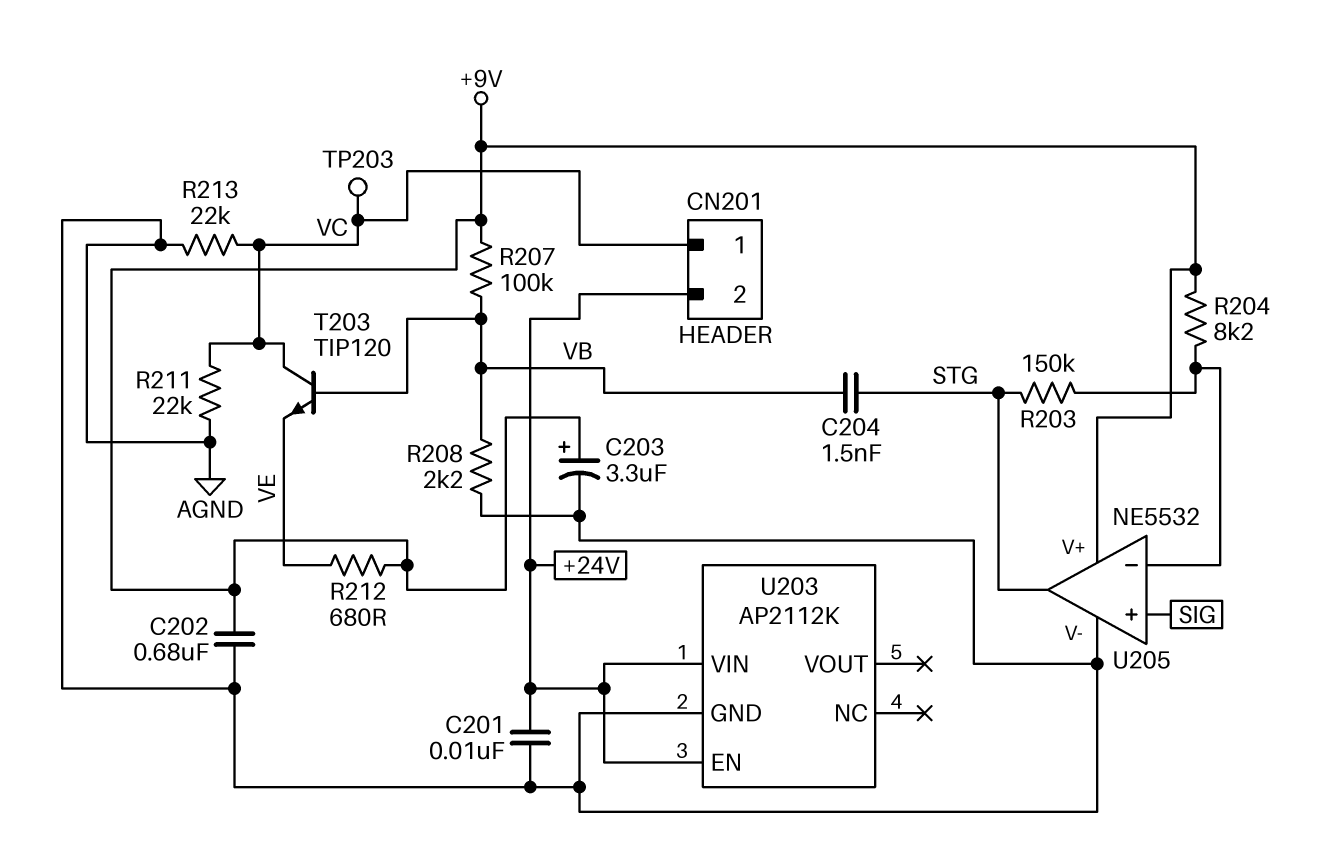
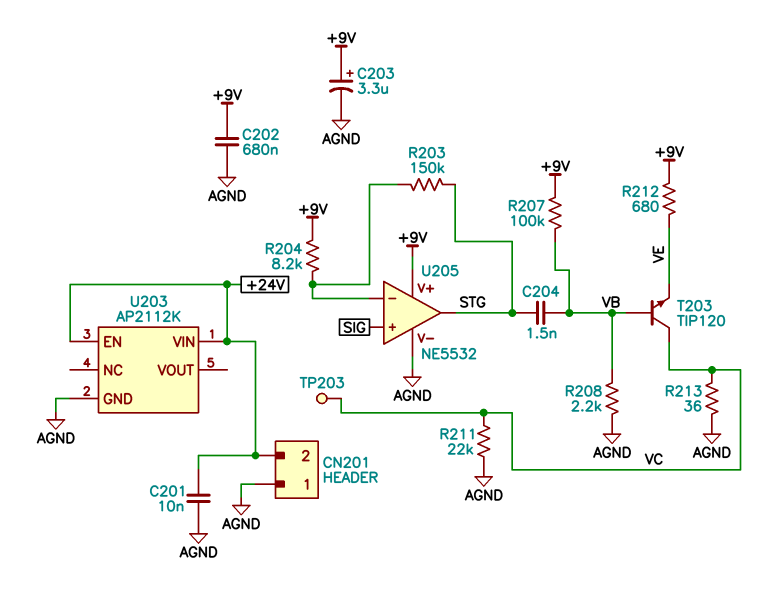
CN201 pin 1: VC -> AGND
R213: 22k (AGND, VC) -> 36 (AGND, VC)

